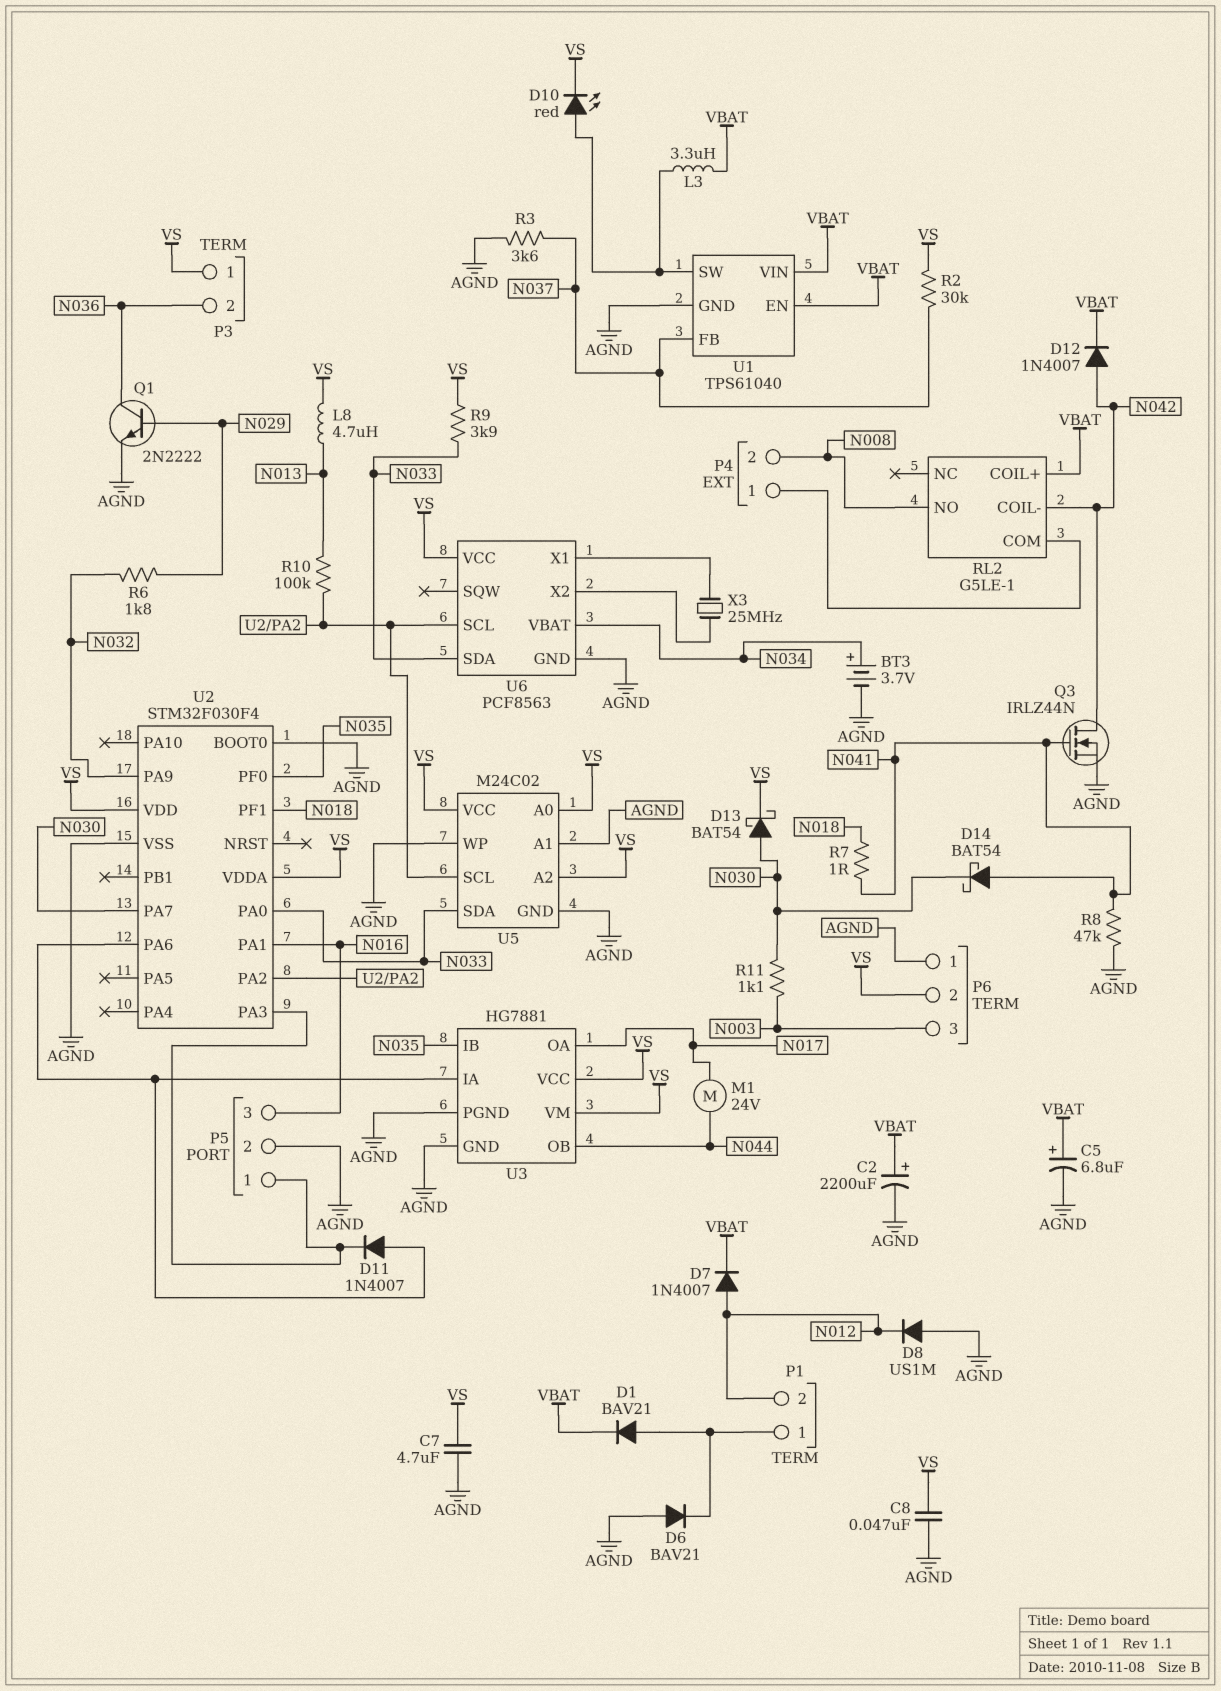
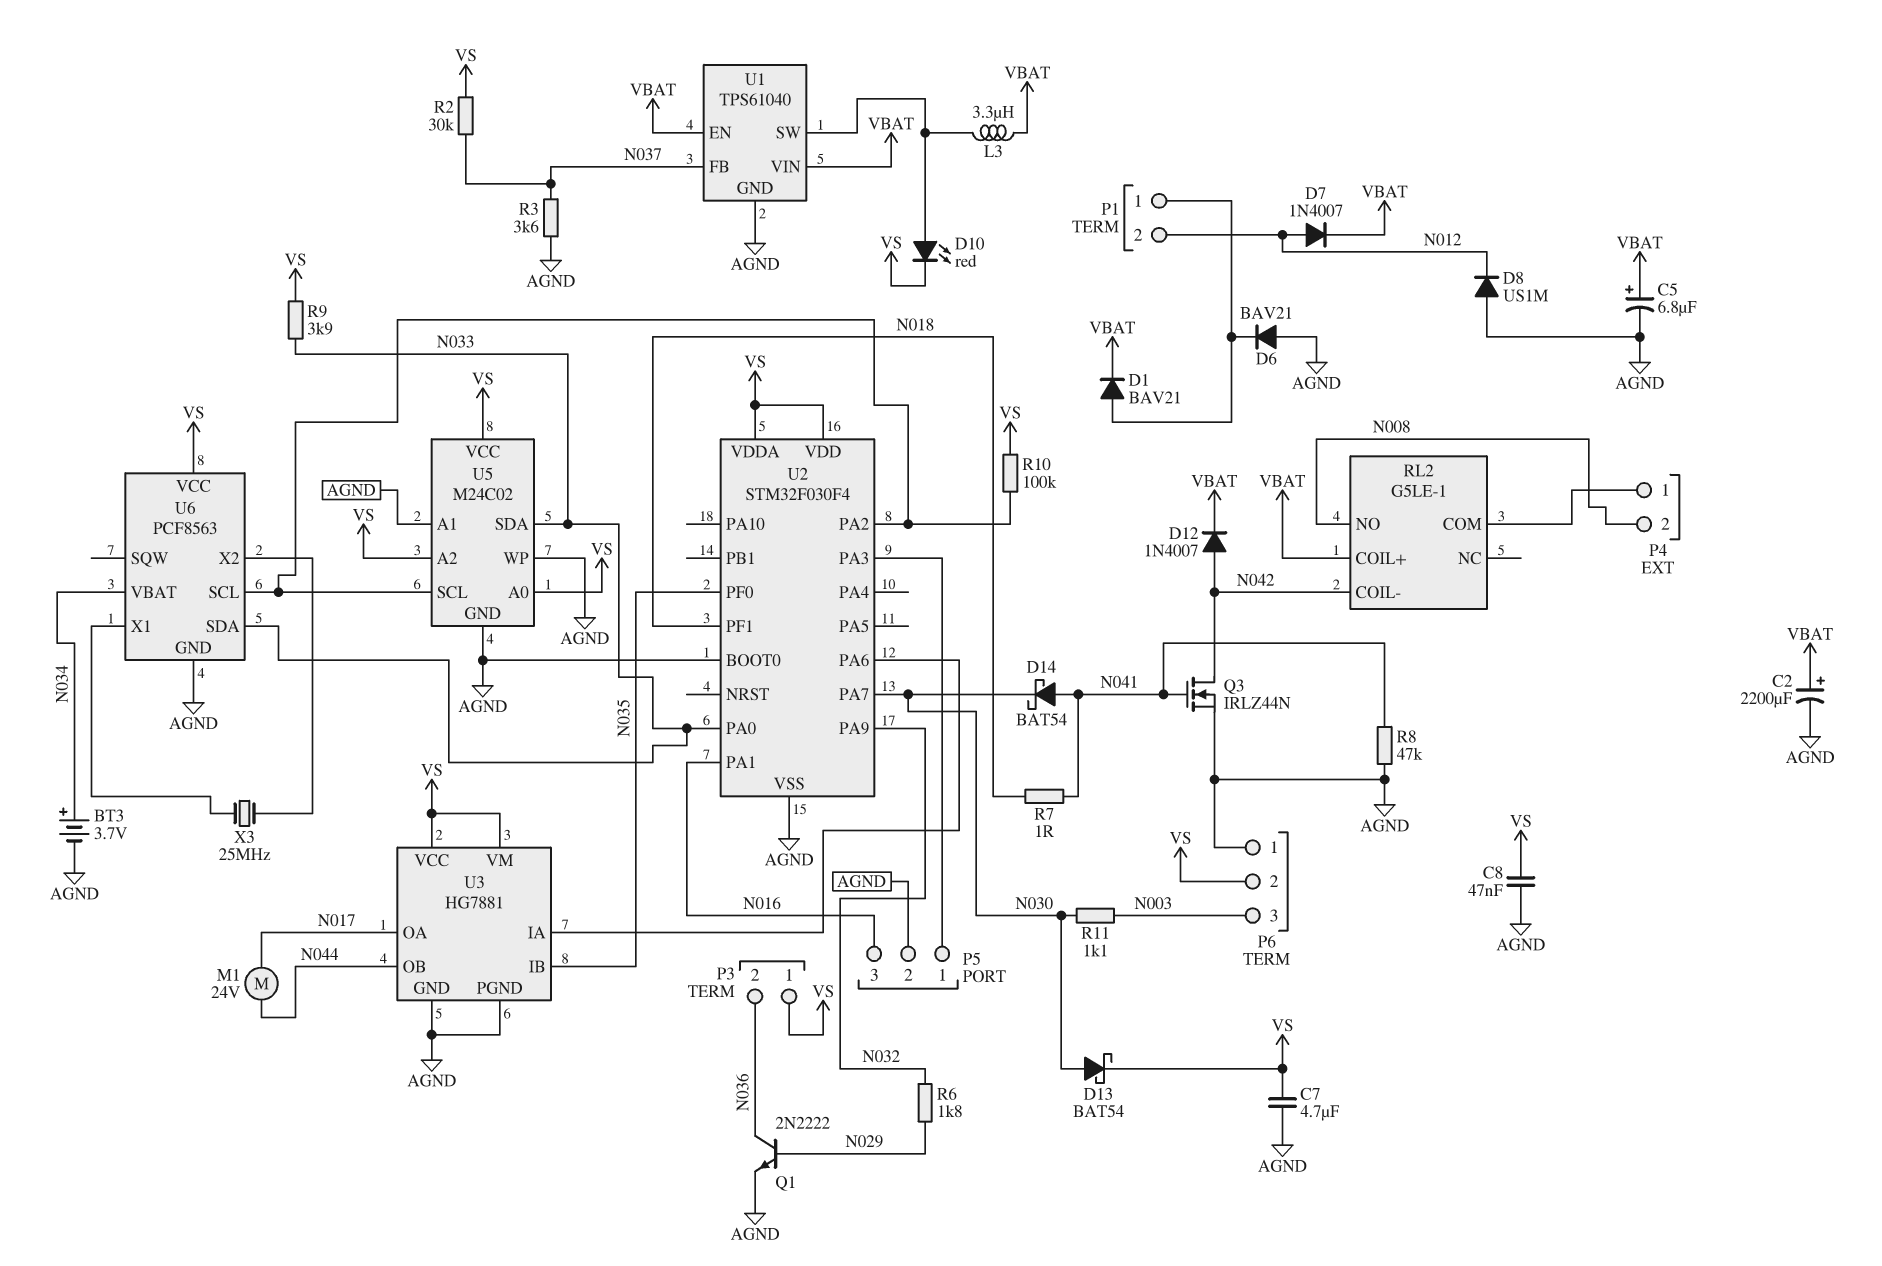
D11: diode 1N4007 (A U2/PA6, K P5/1) -> none
L8: 4.7uH (N013, VS) -> none
R10: 100k (N013, U2/PA2) -> 100k (U2/PA2, VS)

